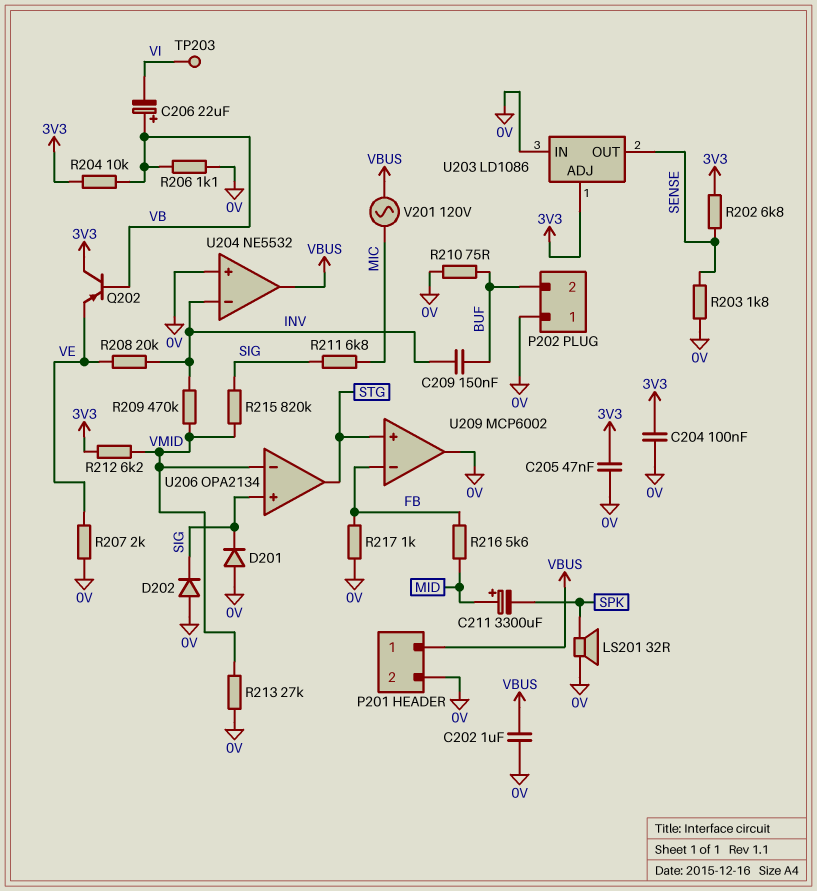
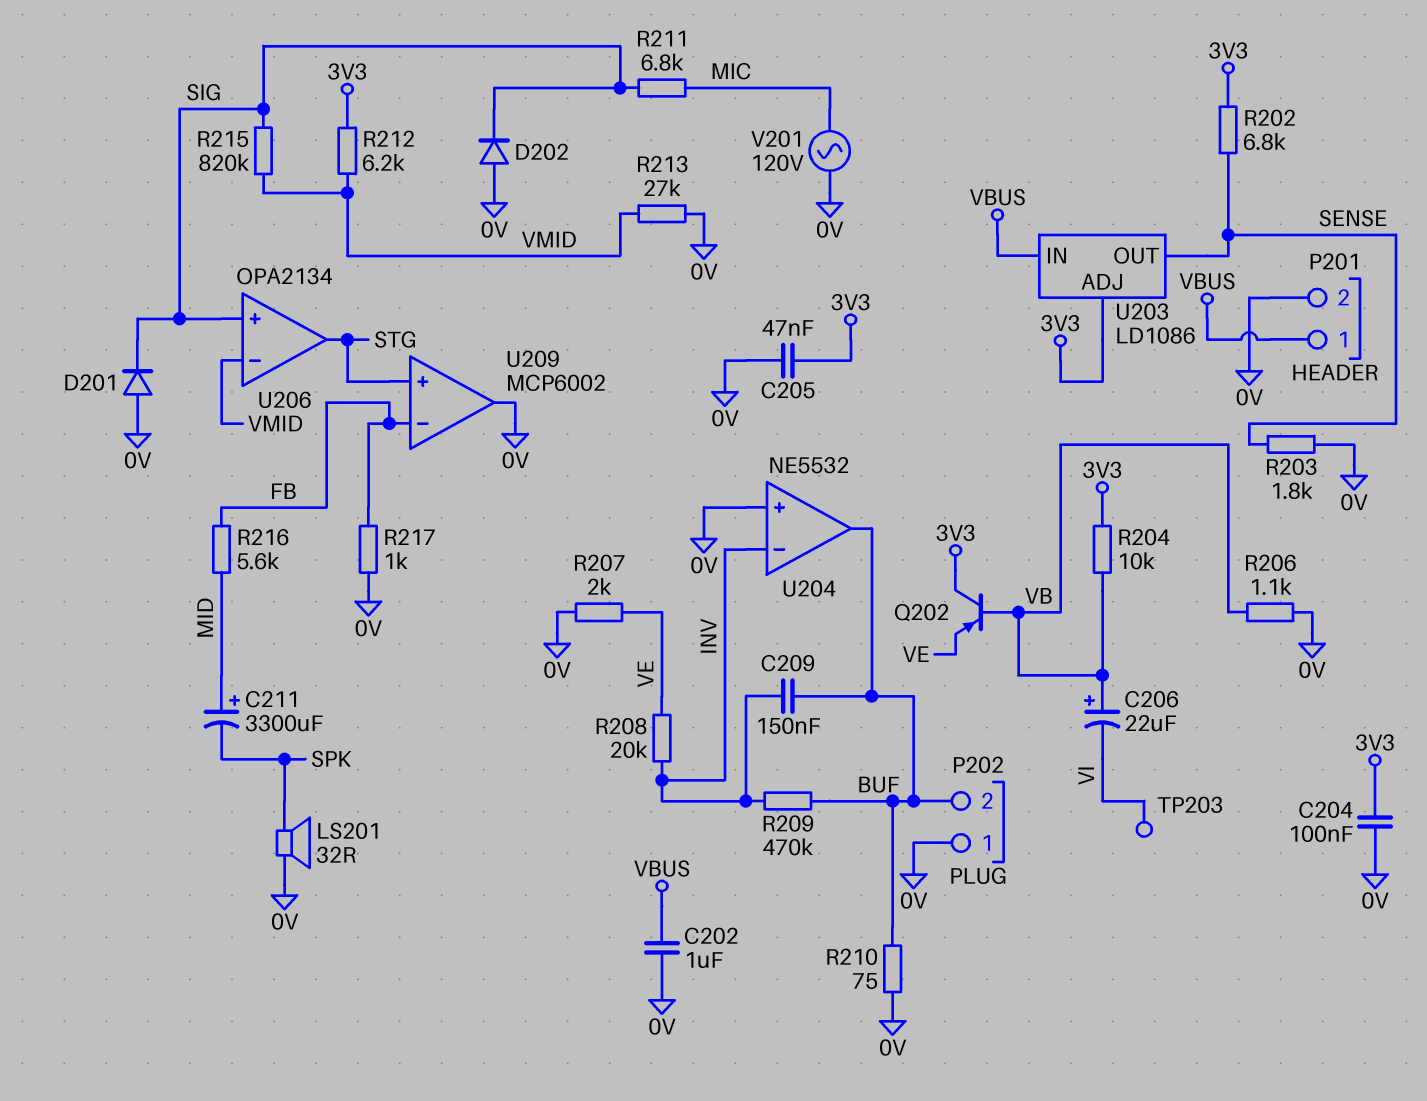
R209: 470k (INV, VMID) -> 470k (BUF, INV)
U203 pin IN: 0V -> VBUS
U204 pin out: VBUS -> BUF
V201: AC 120V (MIC, VBUS) -> AC 120V (0V, MIC)

